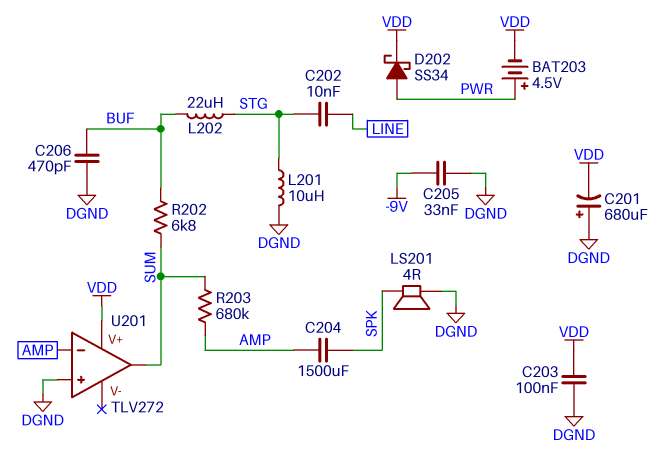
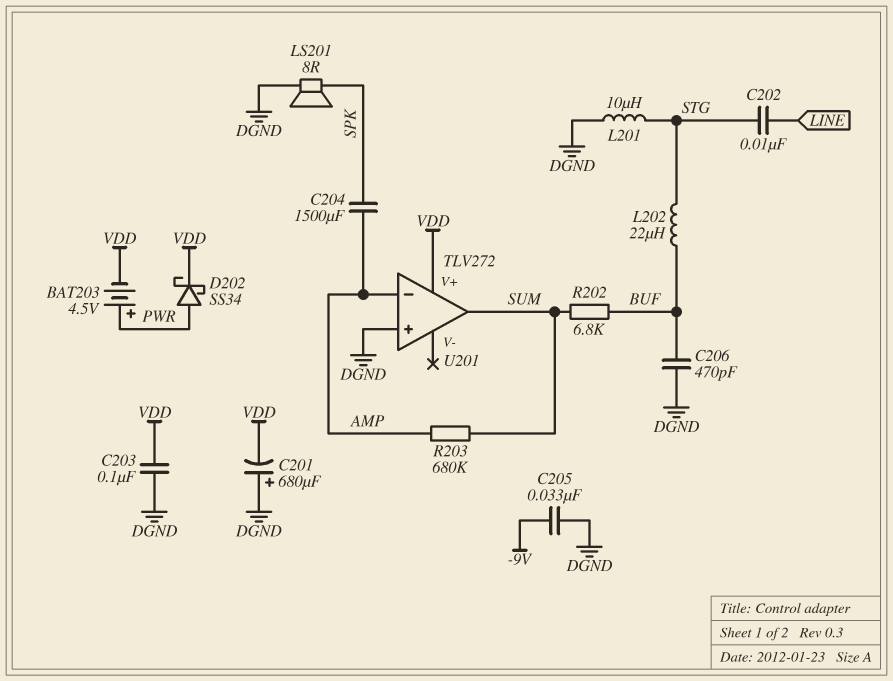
LS201: speaker 4R (DGND, SPK) -> speaker 8R (DGND, SPK)

